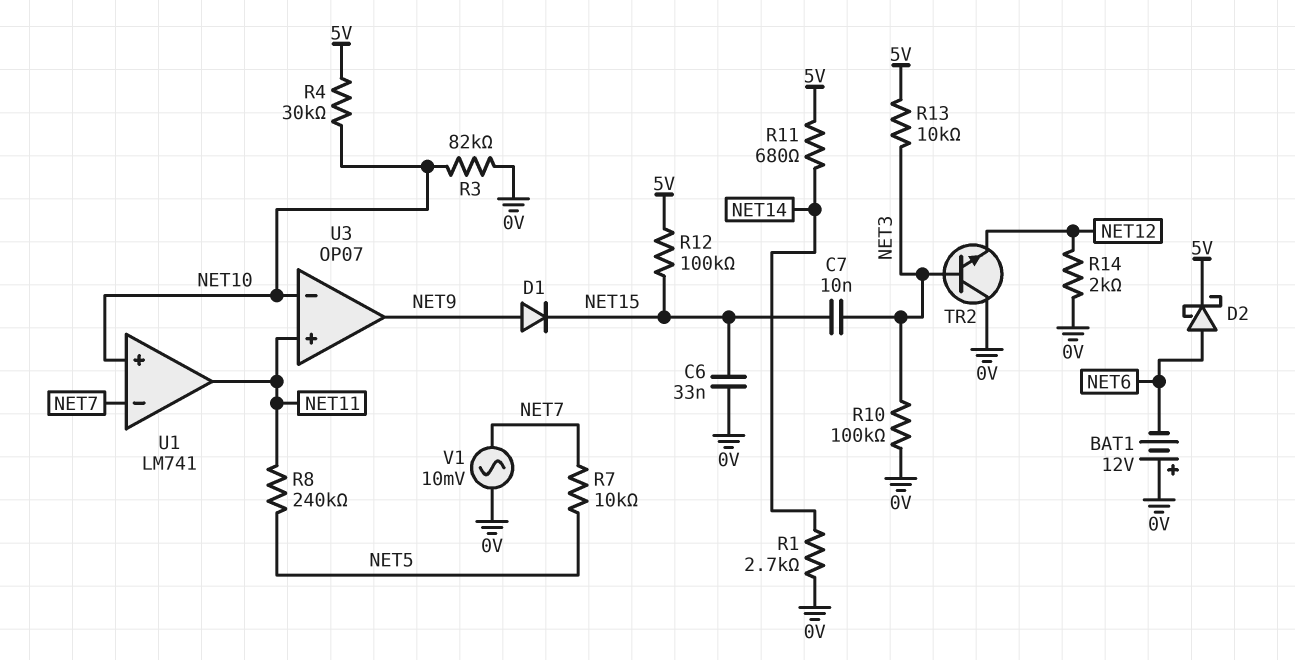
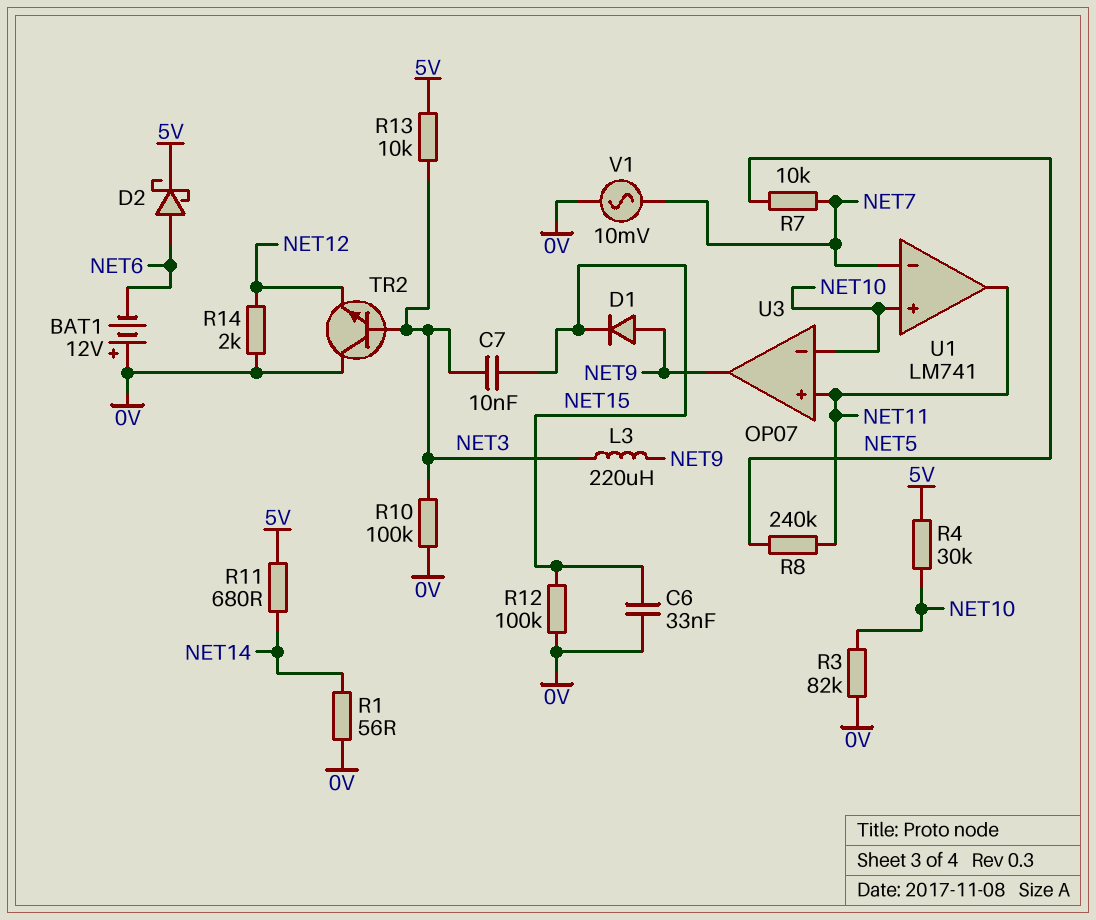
L3: none -> 220uH (NET3, NET9)
R1: 2.7k (0V, NET14) -> 56 (0V, NET14)
R12: 100k (5V, NET15) -> 100k (0V, NET15)

